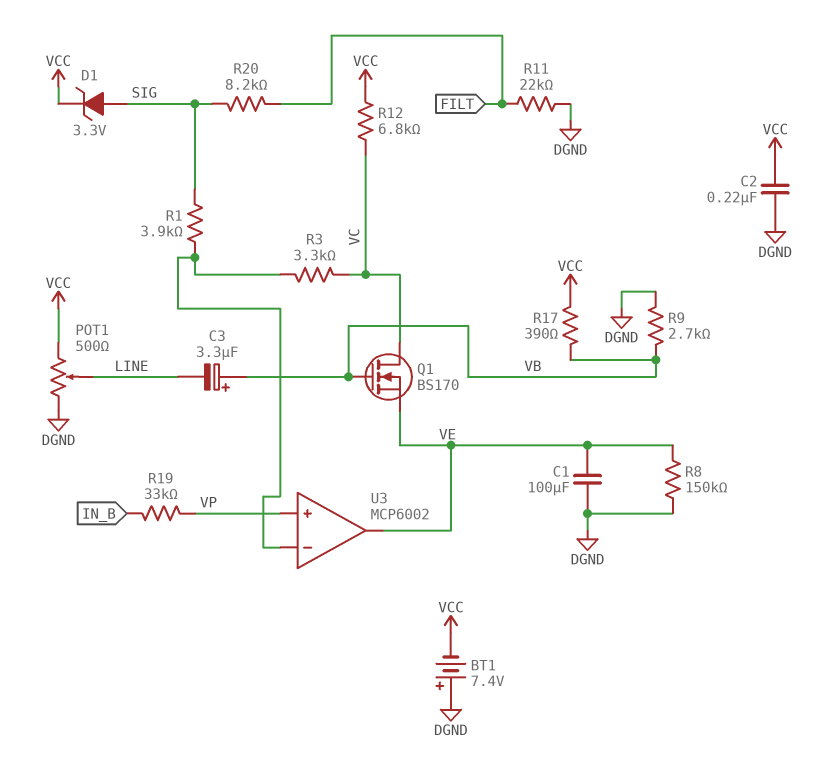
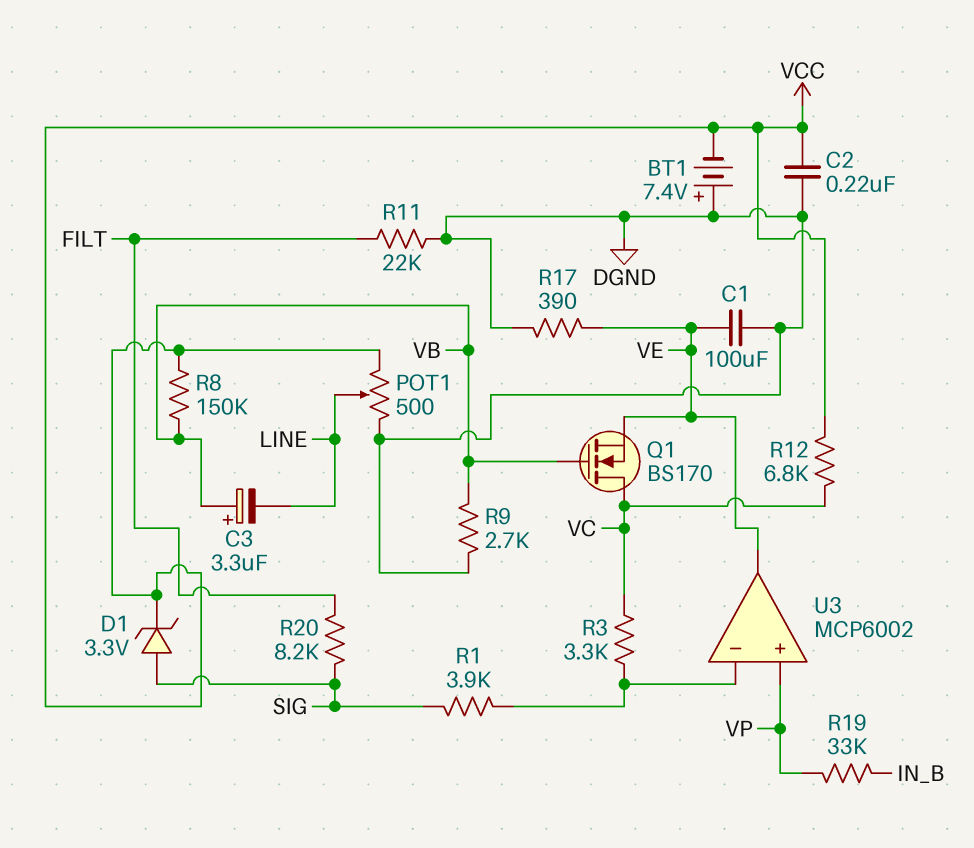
R8: 150k (DGND, VE) -> 150k (VB, VCC)
R17: 390 (VB, VCC) -> 390 (DGND, VE)

